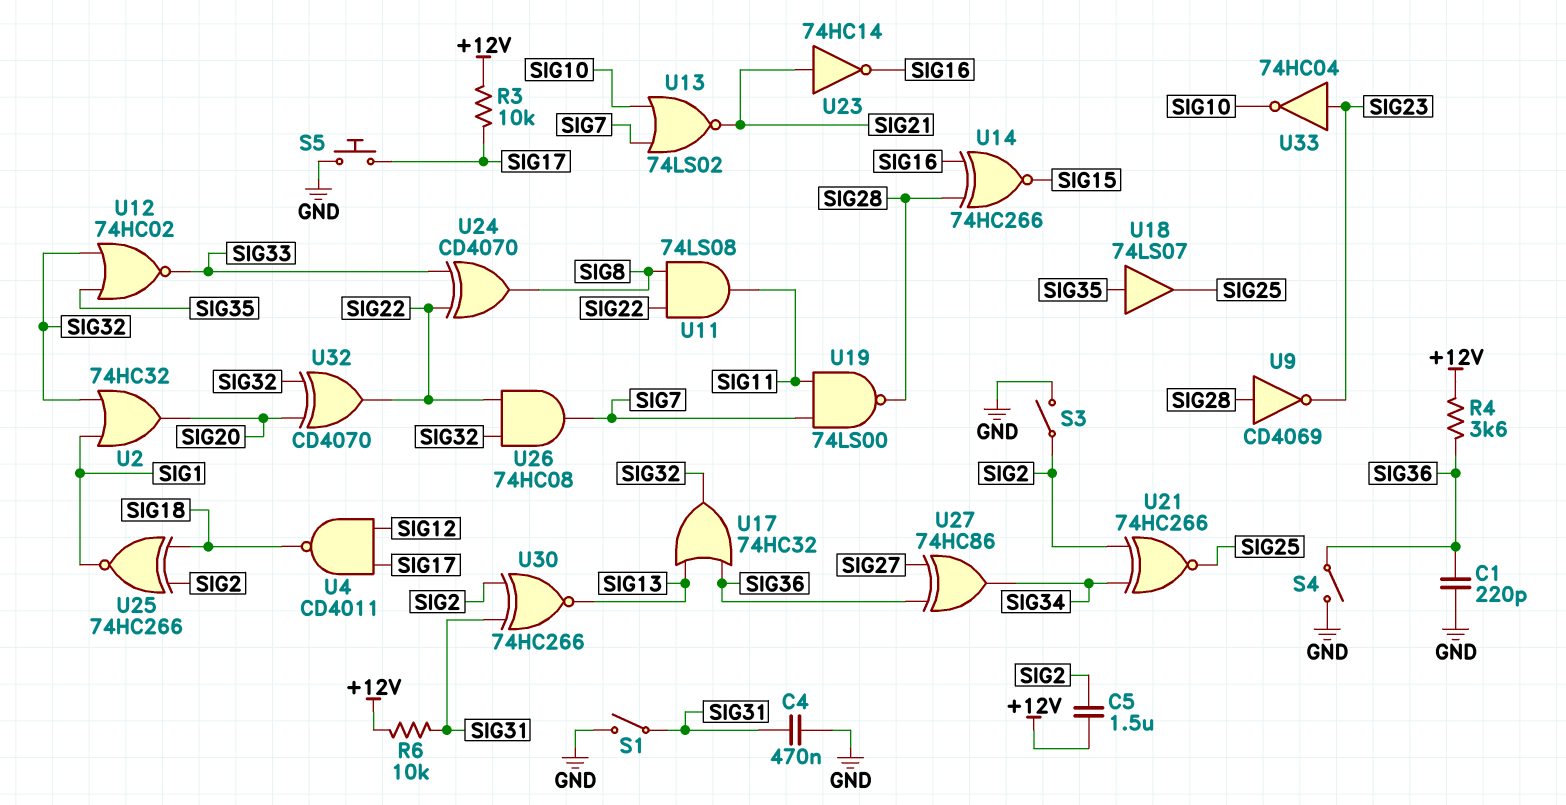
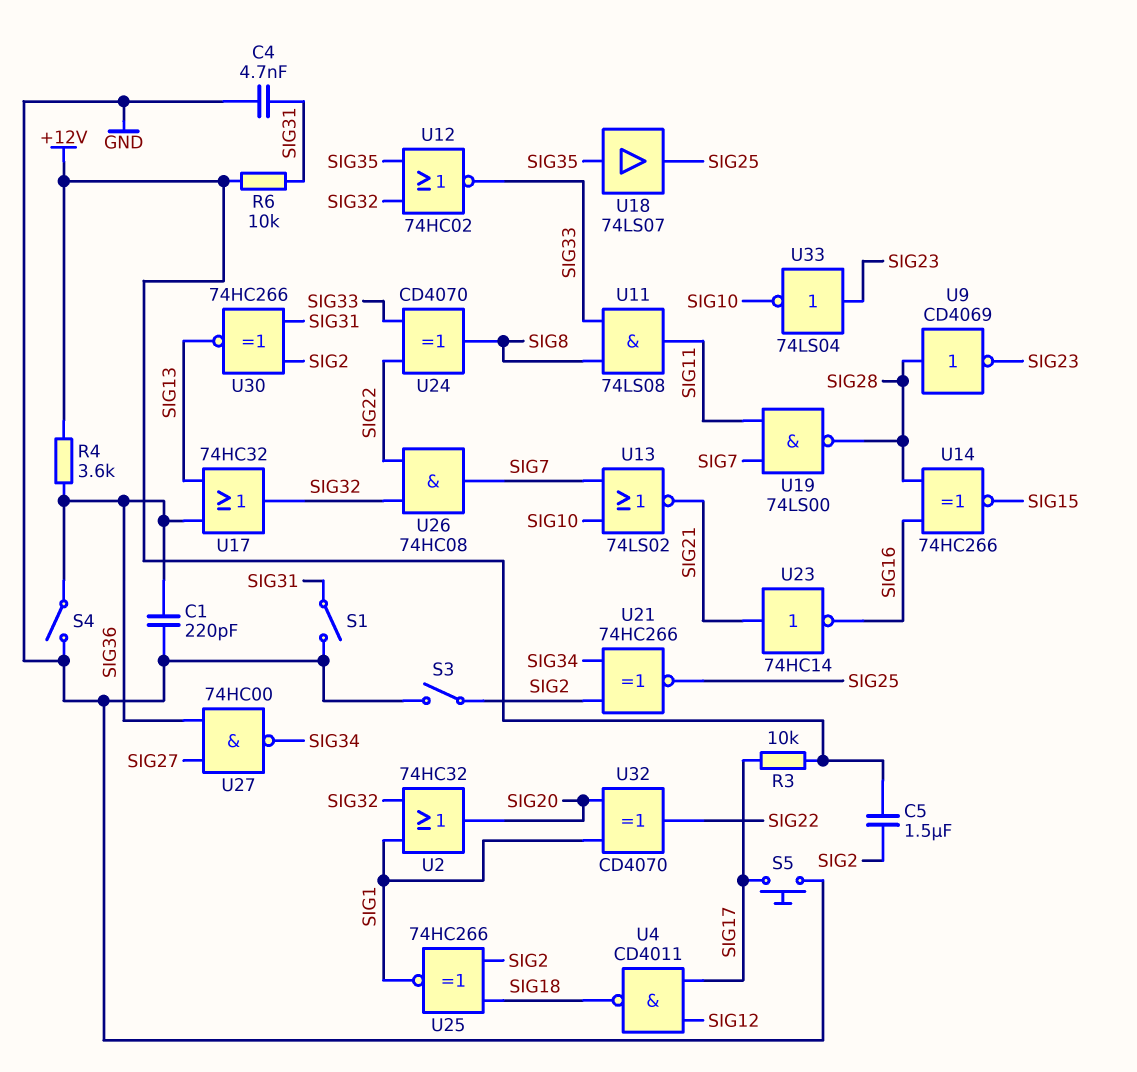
C4: 470nF (GND, SIG31) -> 4.7nF (GND, SIG31)
U11: AND 74LS08 (in SIG8, in SIG22, out SIG11) -> AND 74LS08 (in SIG8, in SIG33, out SIG11)
U27: XOR 74HC86 (in SIG27, in SIG36, out SIG34) -> NAND 74HC00 (in SIG27, in SIG36, out SIG34)
U32: XOR CD4070 (in SIG20, in SIG32, out SIG22) -> XOR CD4070 (in SIG1, in SIG20, out SIG22)
U33: NOT 74HC04 (in SIG23, out SIG10) -> NOT 74LS04 (in SIG23, out SIG10)

